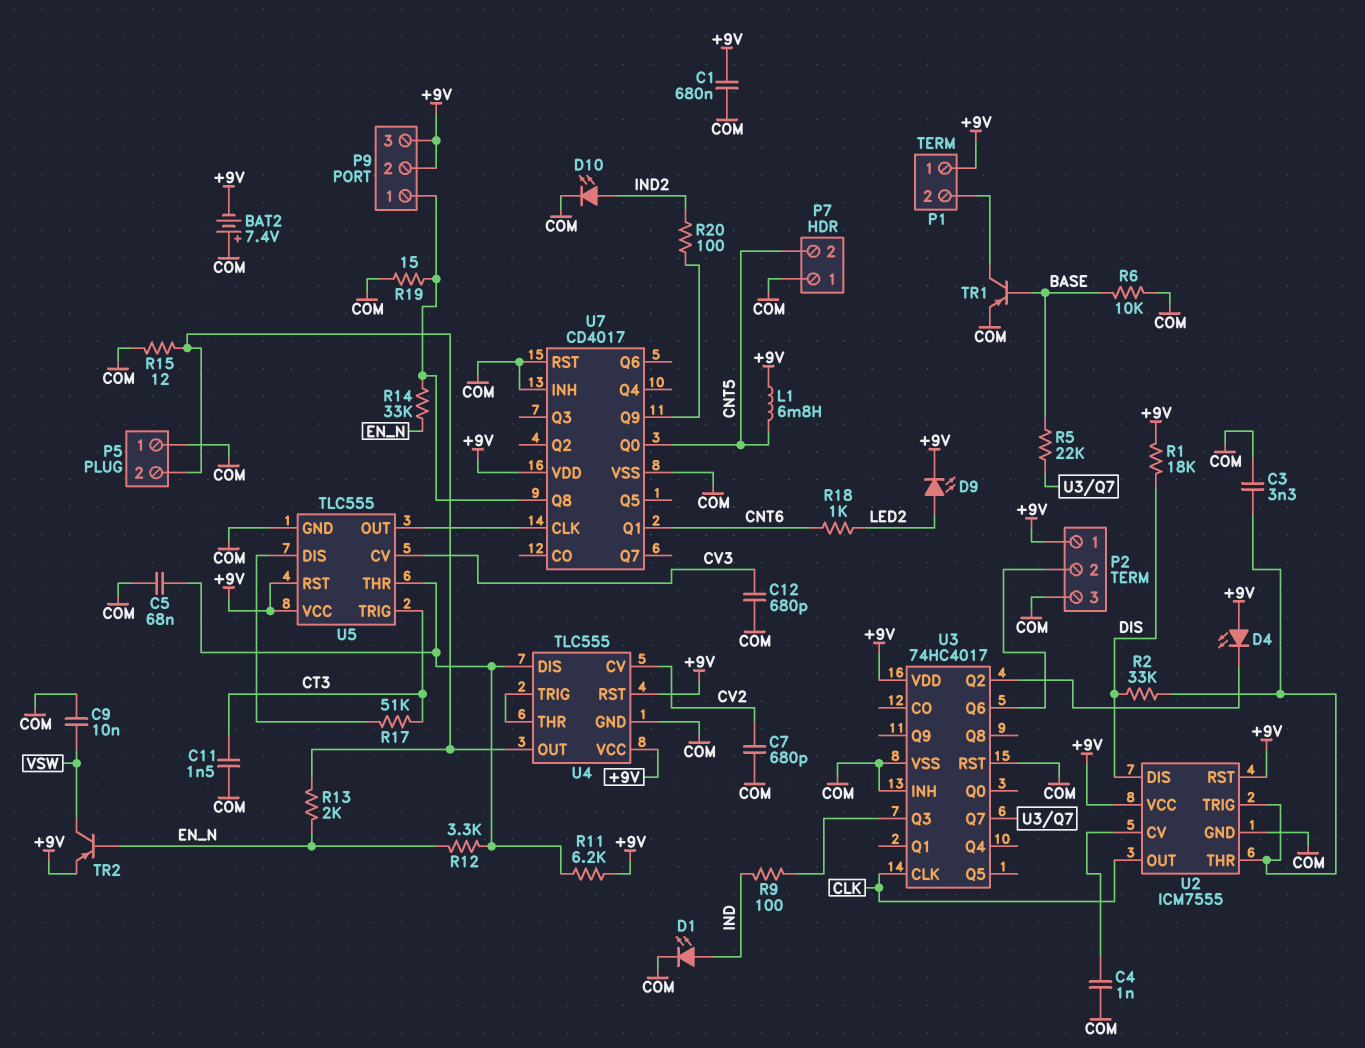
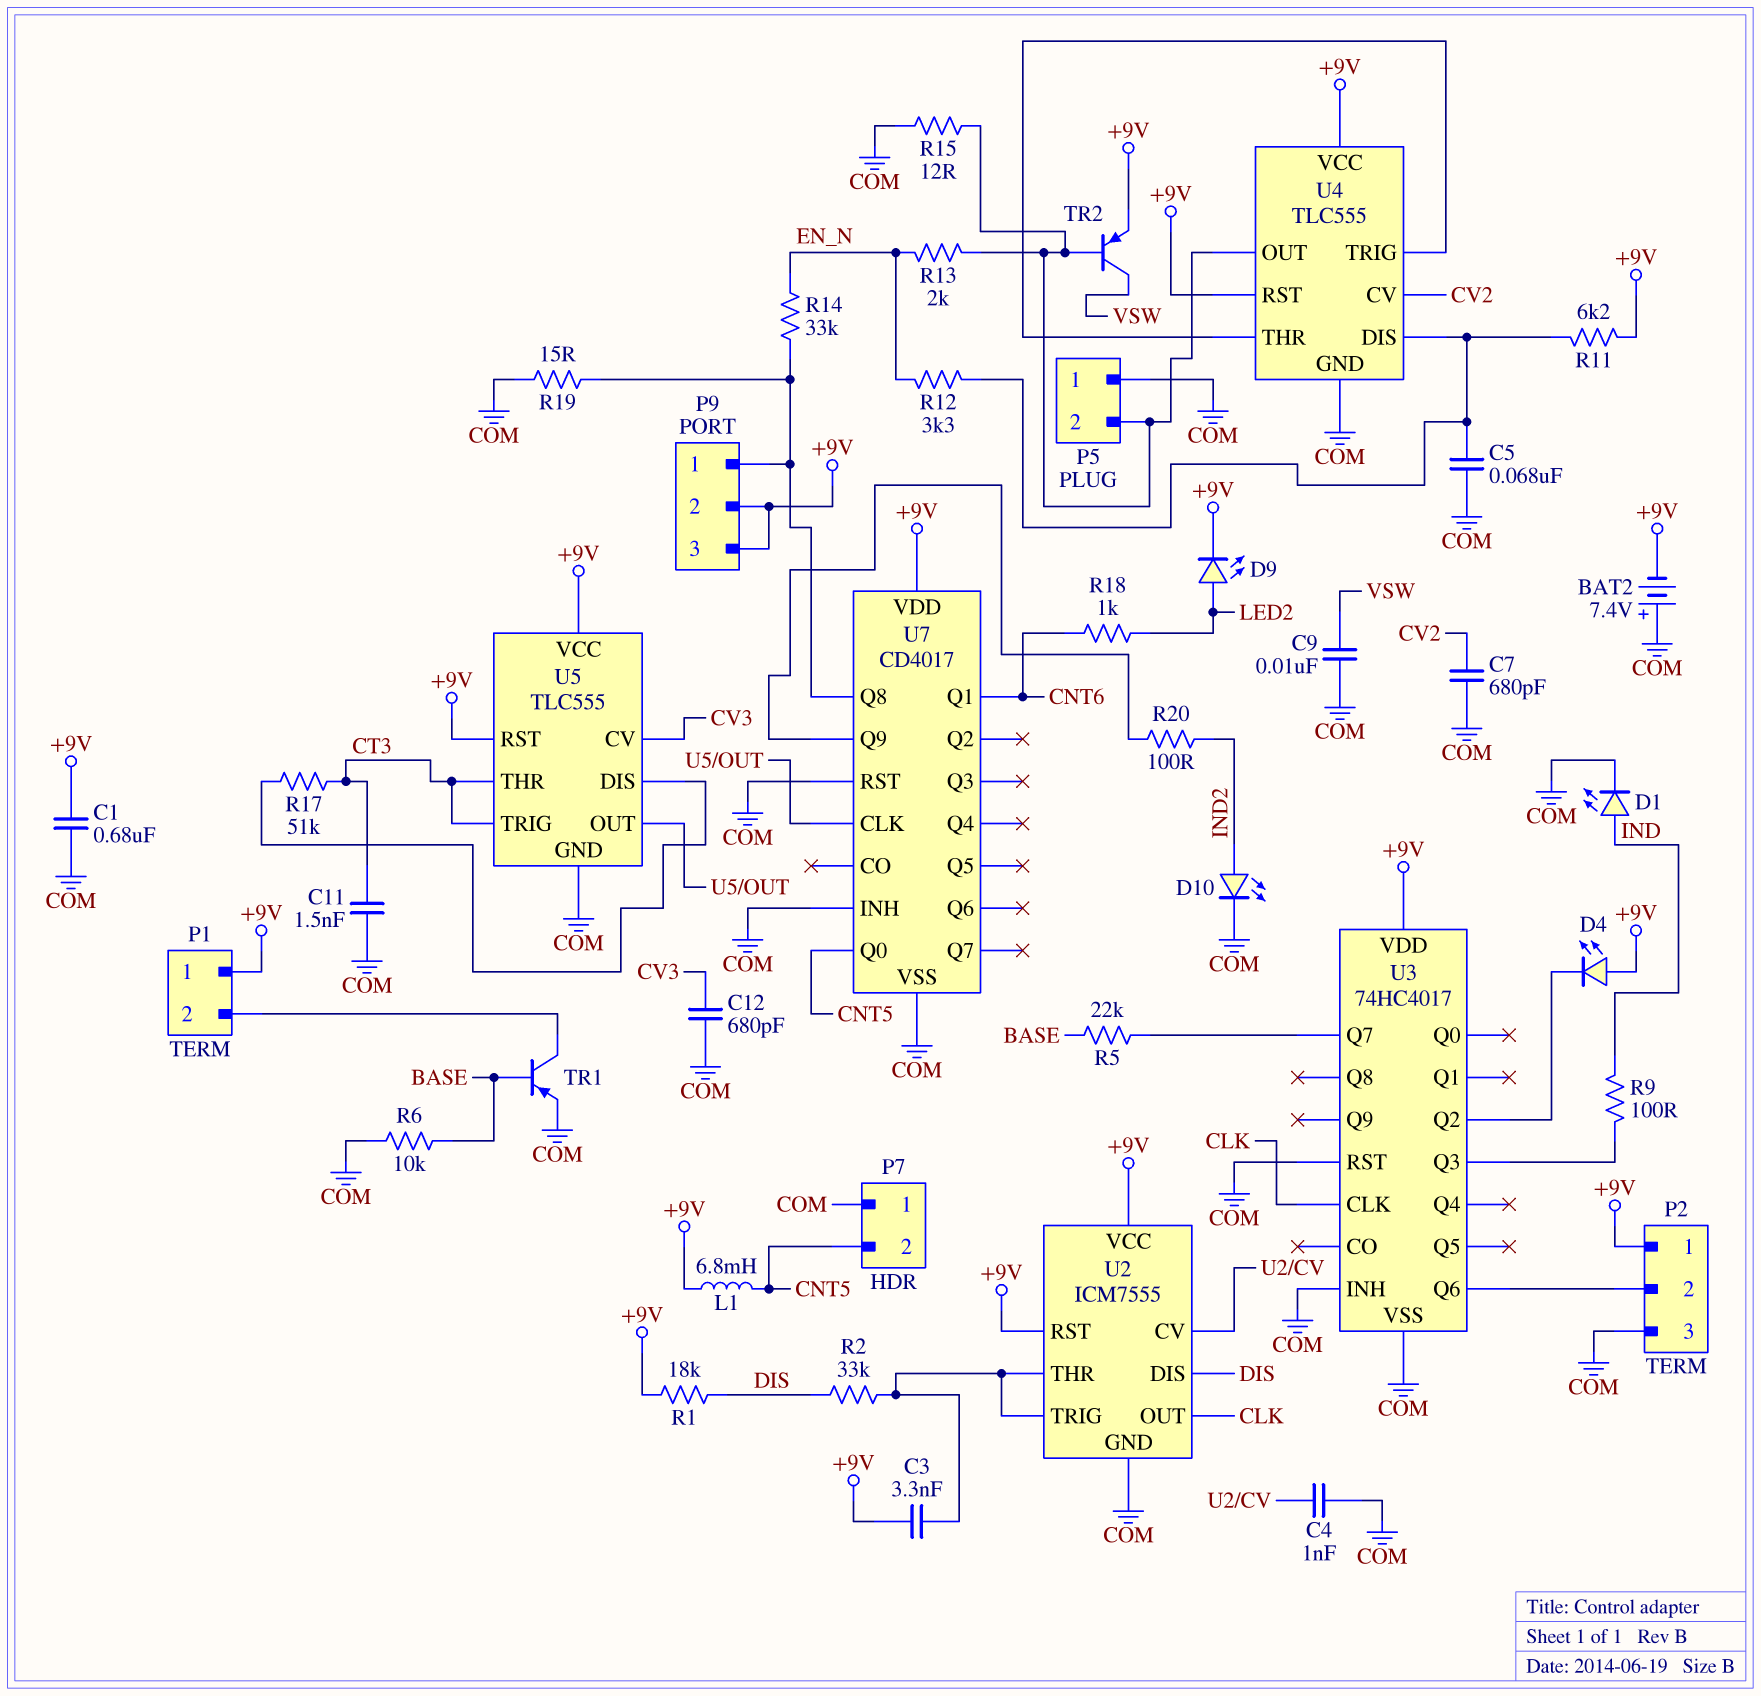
C3: 3.3nF (COM, U2/THR) -> 3.3nF (+9V, U2/THR)
TR2: PNP (B EN_N, C VSW, E +9V) -> PNP (B P5/2, C VSW, E +9V)
U5 pin THR: U4/DIS -> CT3

